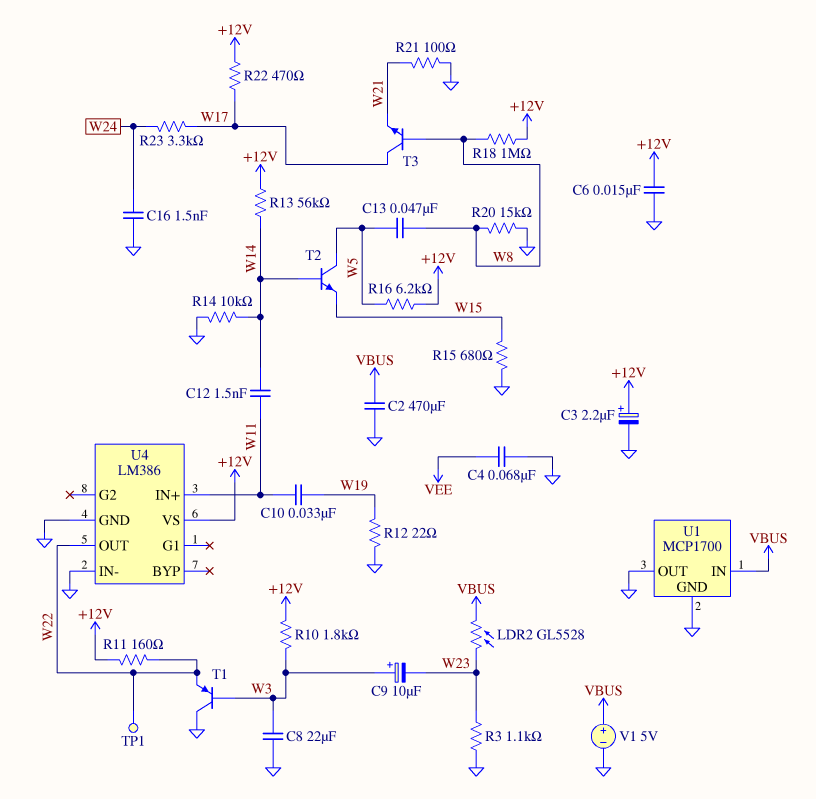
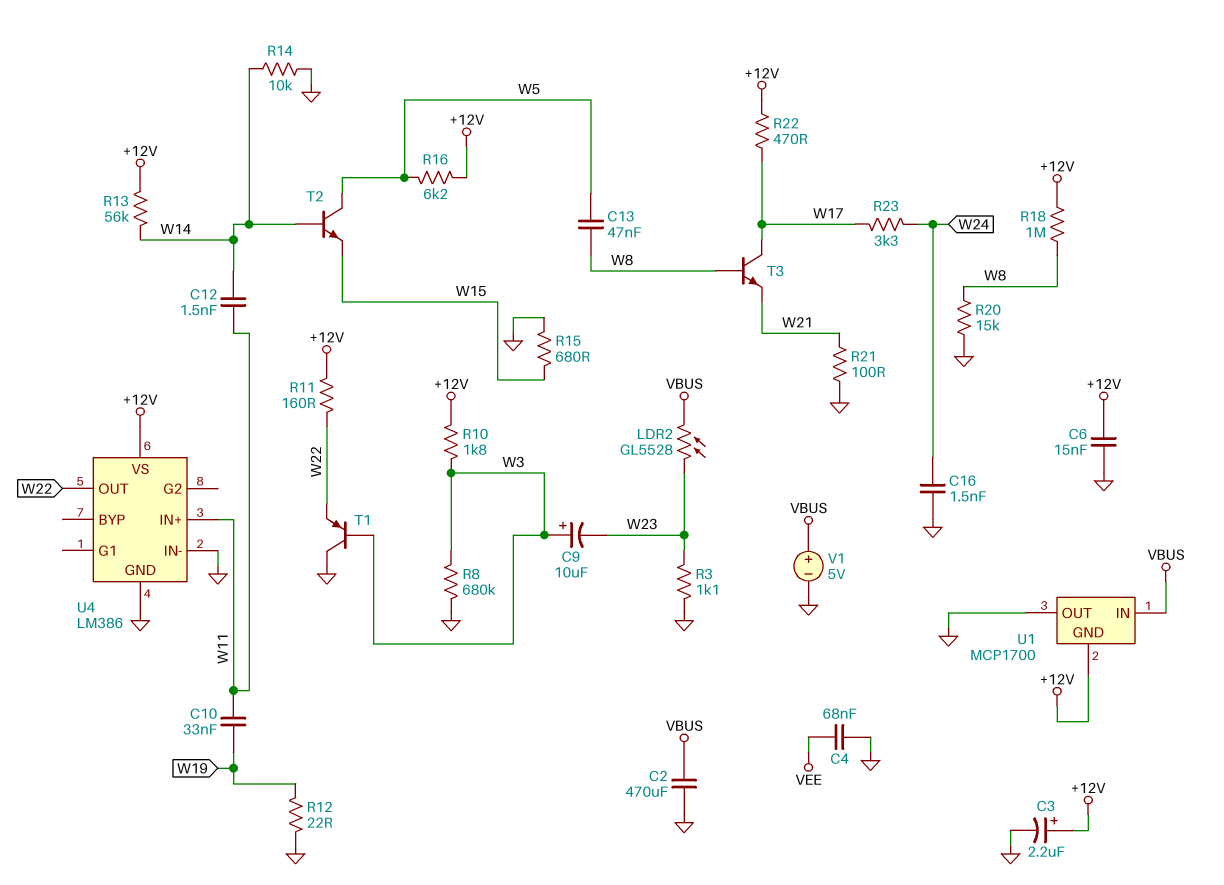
C8: 22uF (GND, W3) -> none
R8: none -> 680k (GND, W3)
TP1: test point (W22) -> none
U1 pin GND: GND -> +12V

